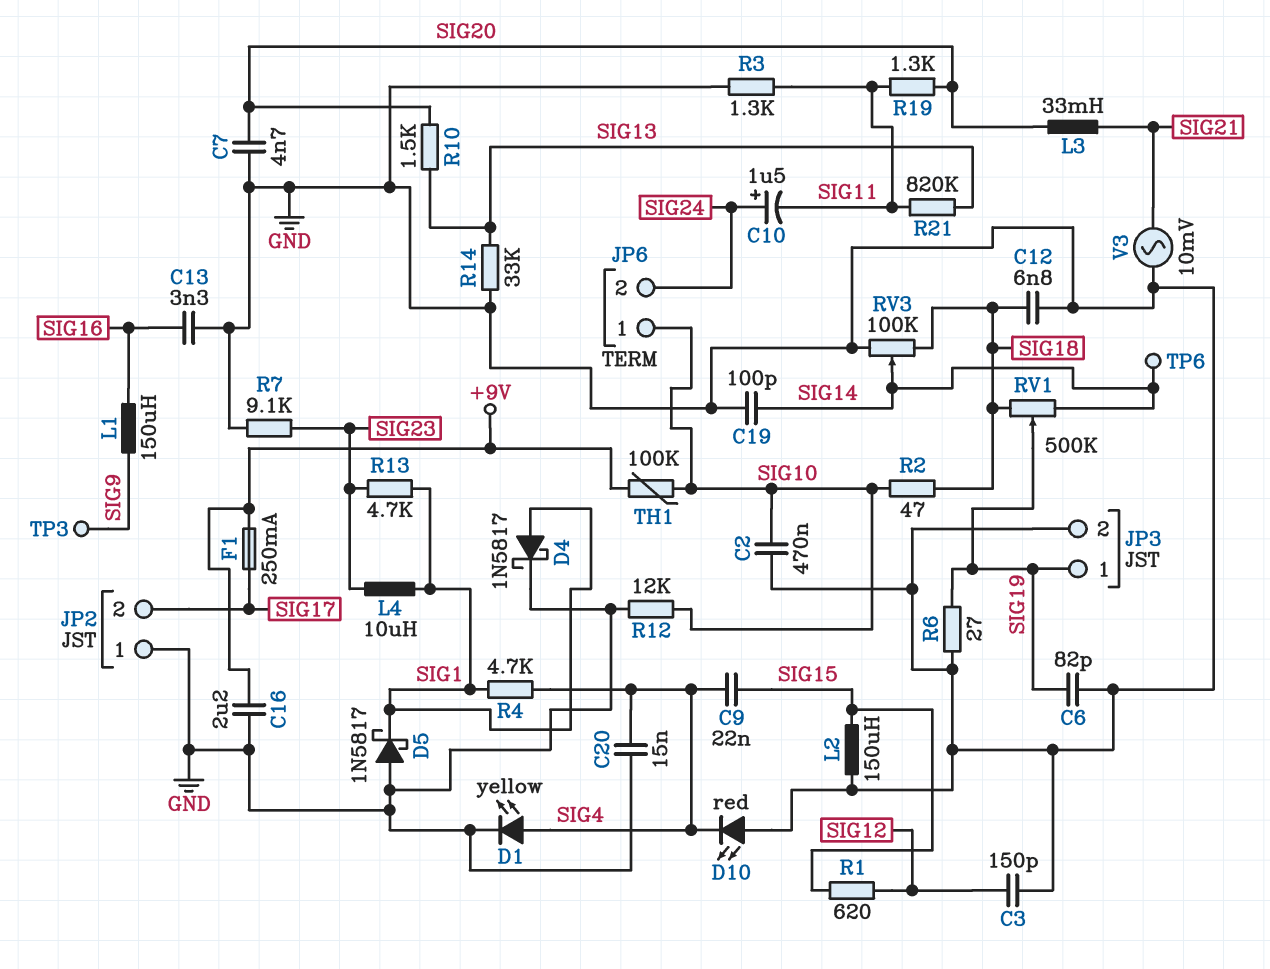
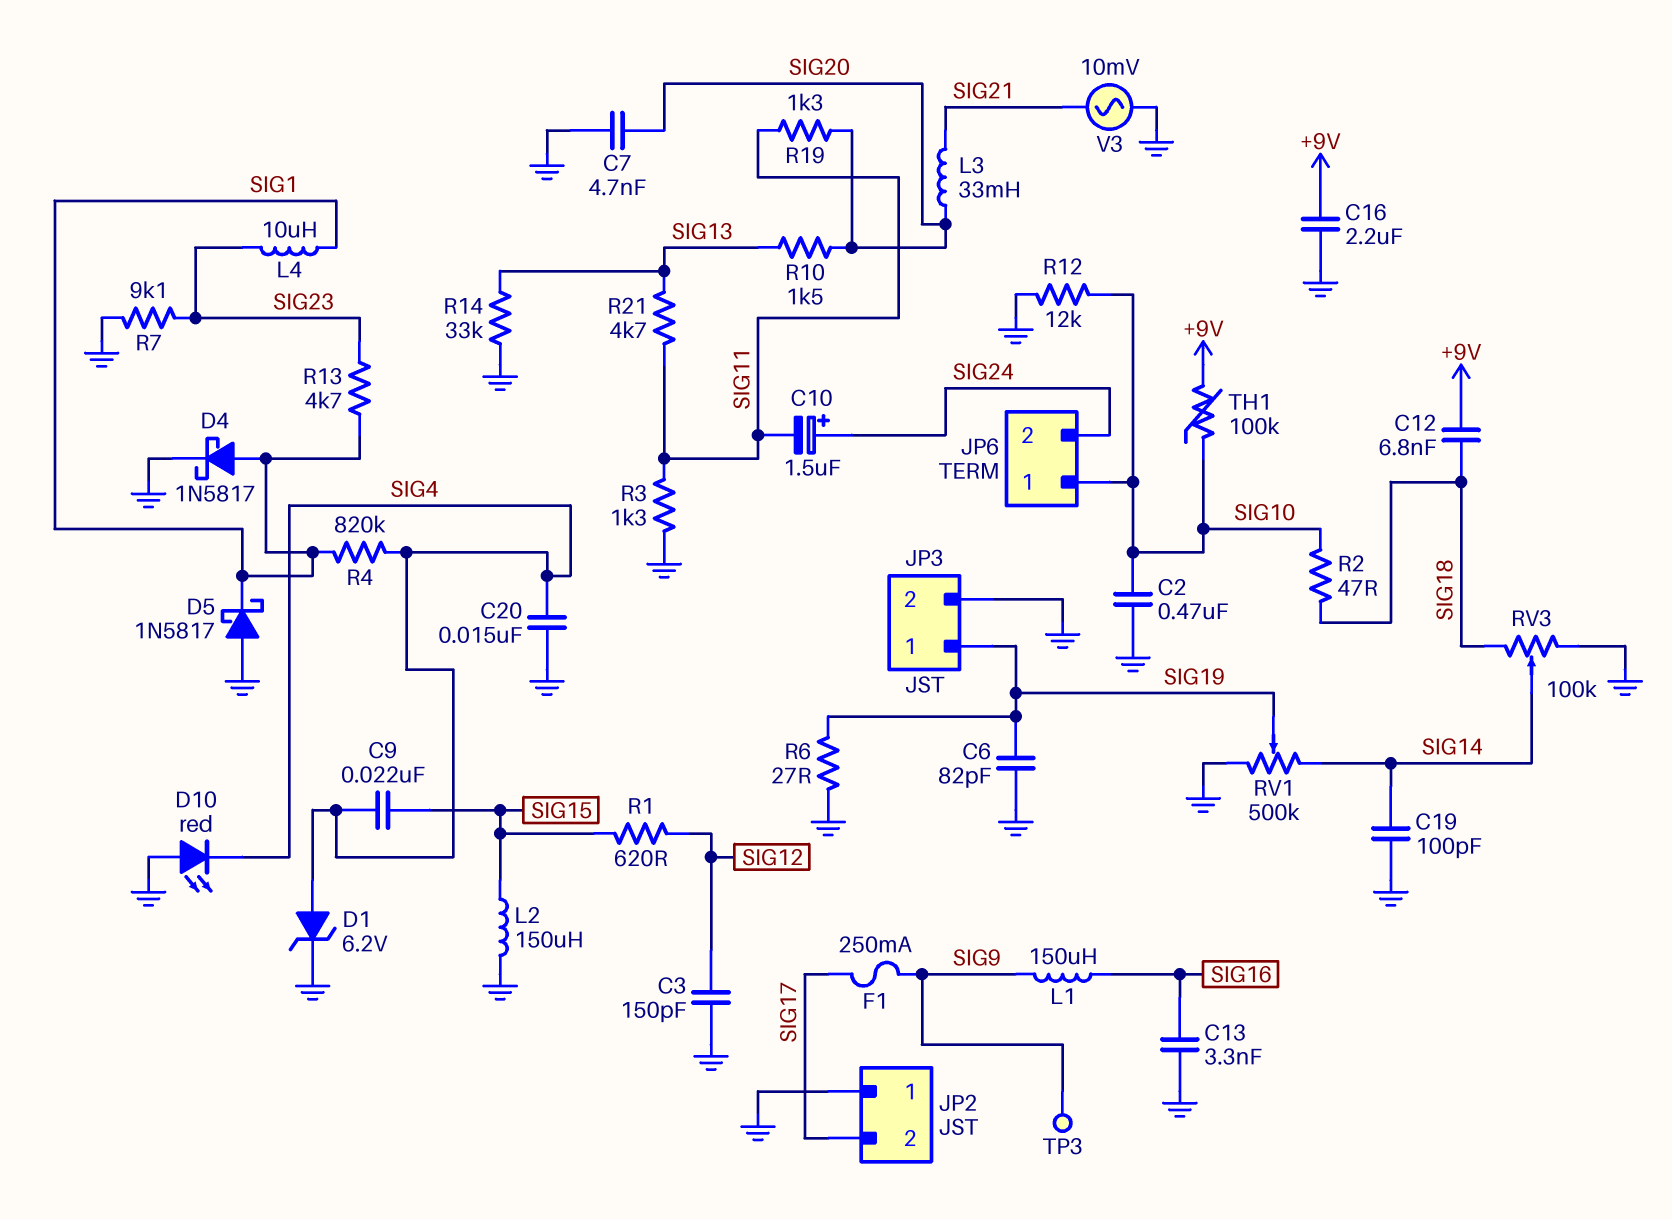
C12: 6.8nF (GND, SIG18) -> 6.8nF (+9V, SIG18)
D1: LED yellow (A SIG4, K GND) -> zener 6.2V (A SIG4, K GND)
F1: 250mA (+9V, SIG17) -> 250mA (SIG9, SIG17)
R4: 4.7k (SIG1, SIG4) -> 820k (SIG1, SIG4)
R21: 820k (SIG11, SIG13) -> 4.7k (SIG11, SIG13)
RV1: 500k (SIG14, SIG18, wiper SIG19) -> 500k (GND, SIG14, wiper SIG19)
TP6: test point (SIG14) -> none

